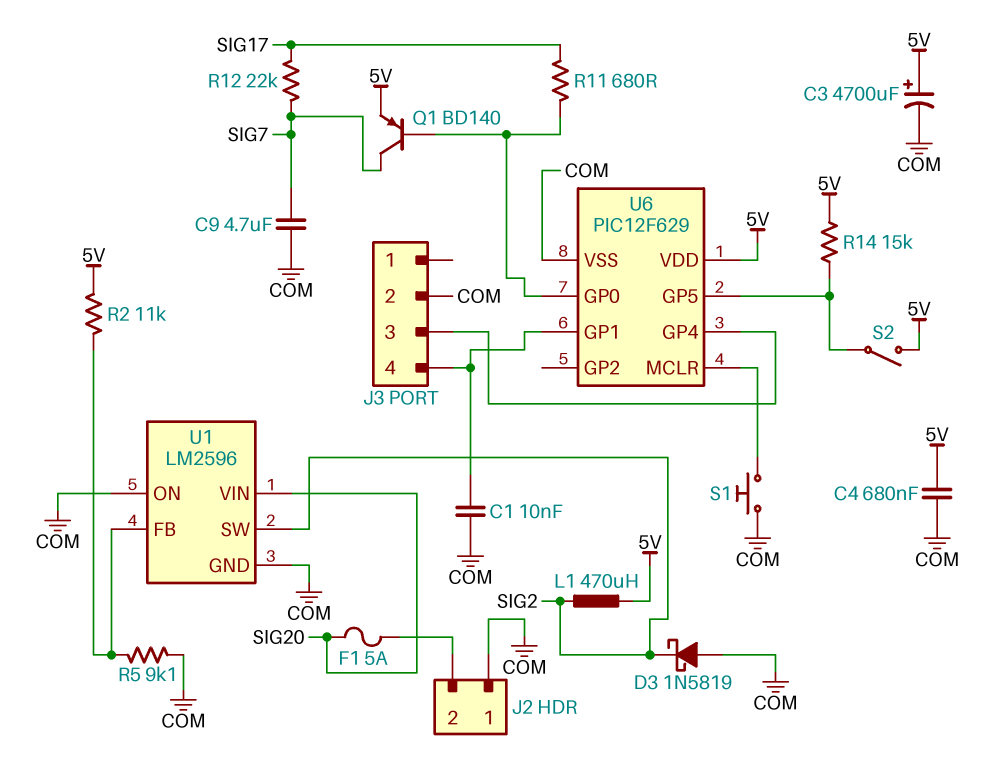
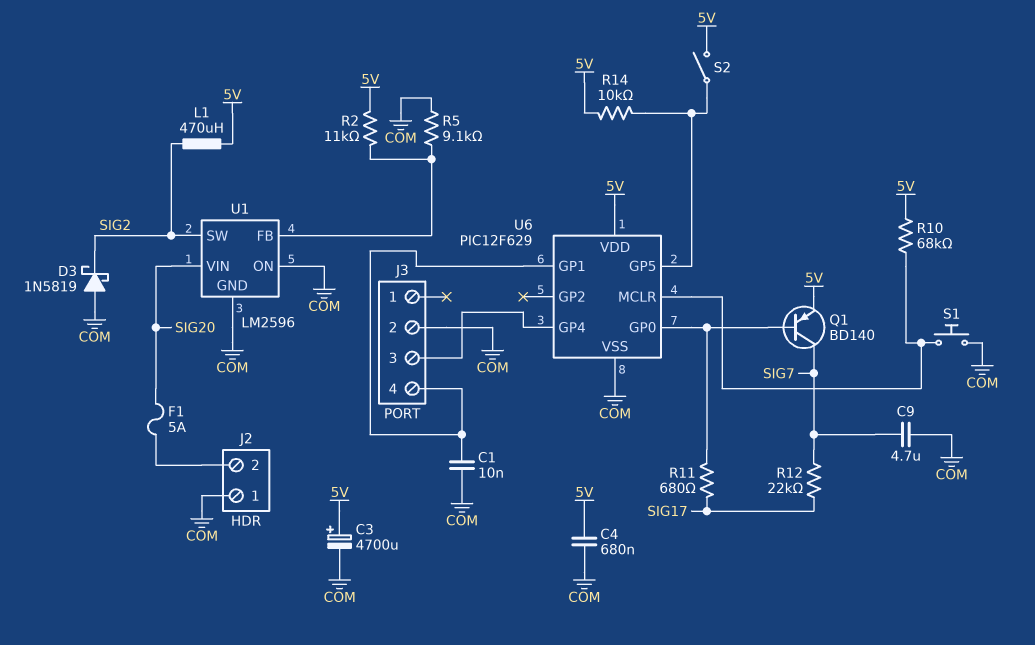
R10: none -> 68k (5V, U6/MCLR)
R14: 15k (5V, U6/GP5) -> 10k (5V, U6/GP5)

